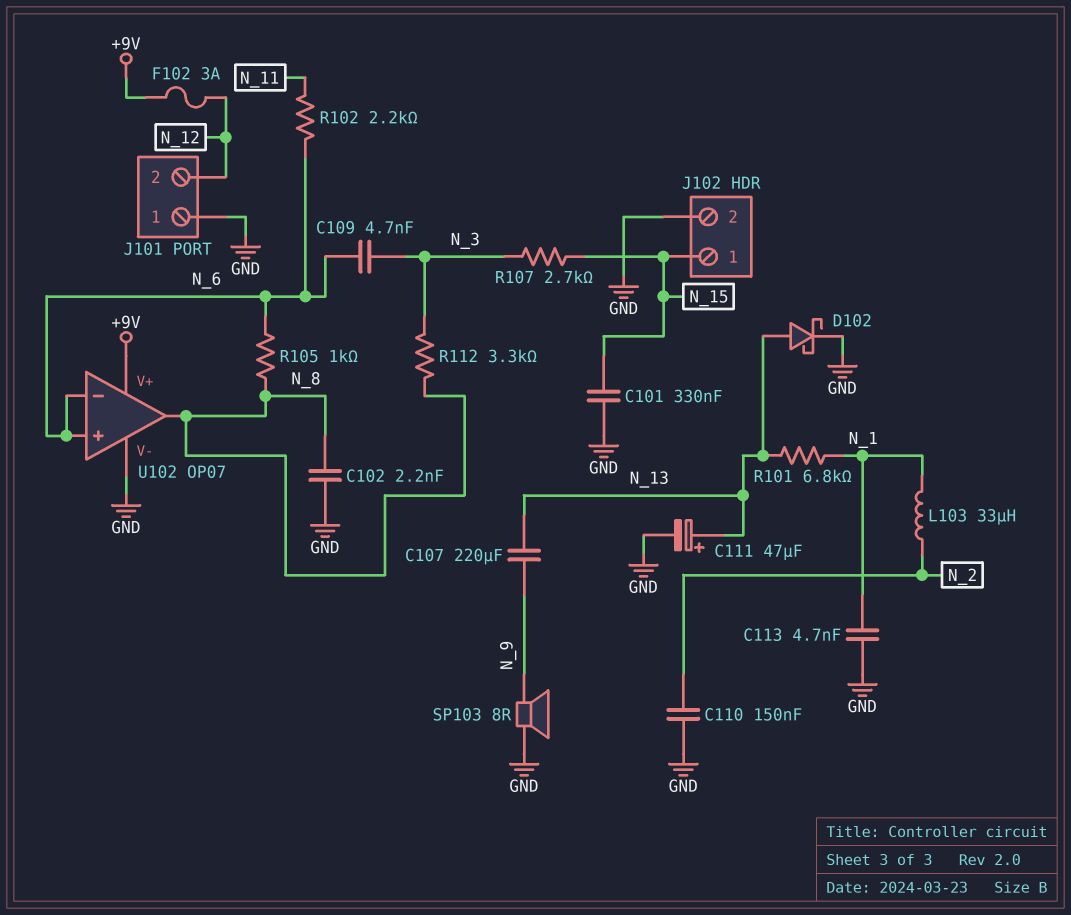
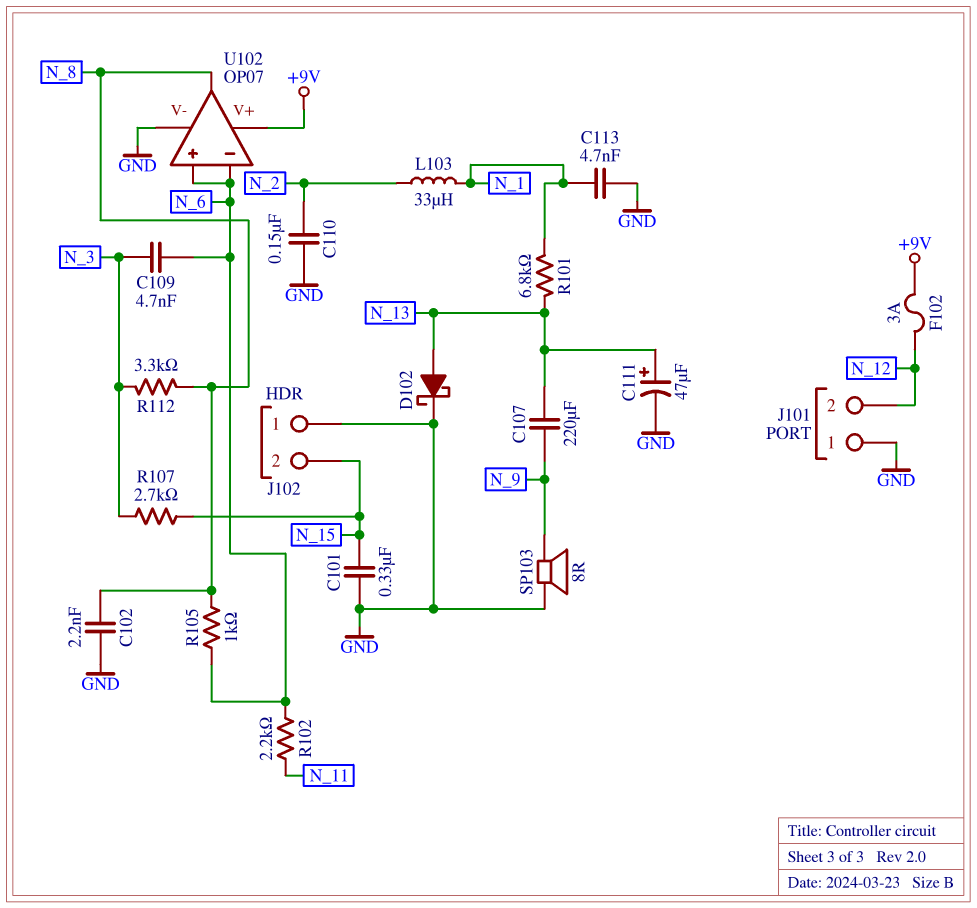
J102 pin 1: N_15 -> GND
J102 pin 2: GND -> N_15

